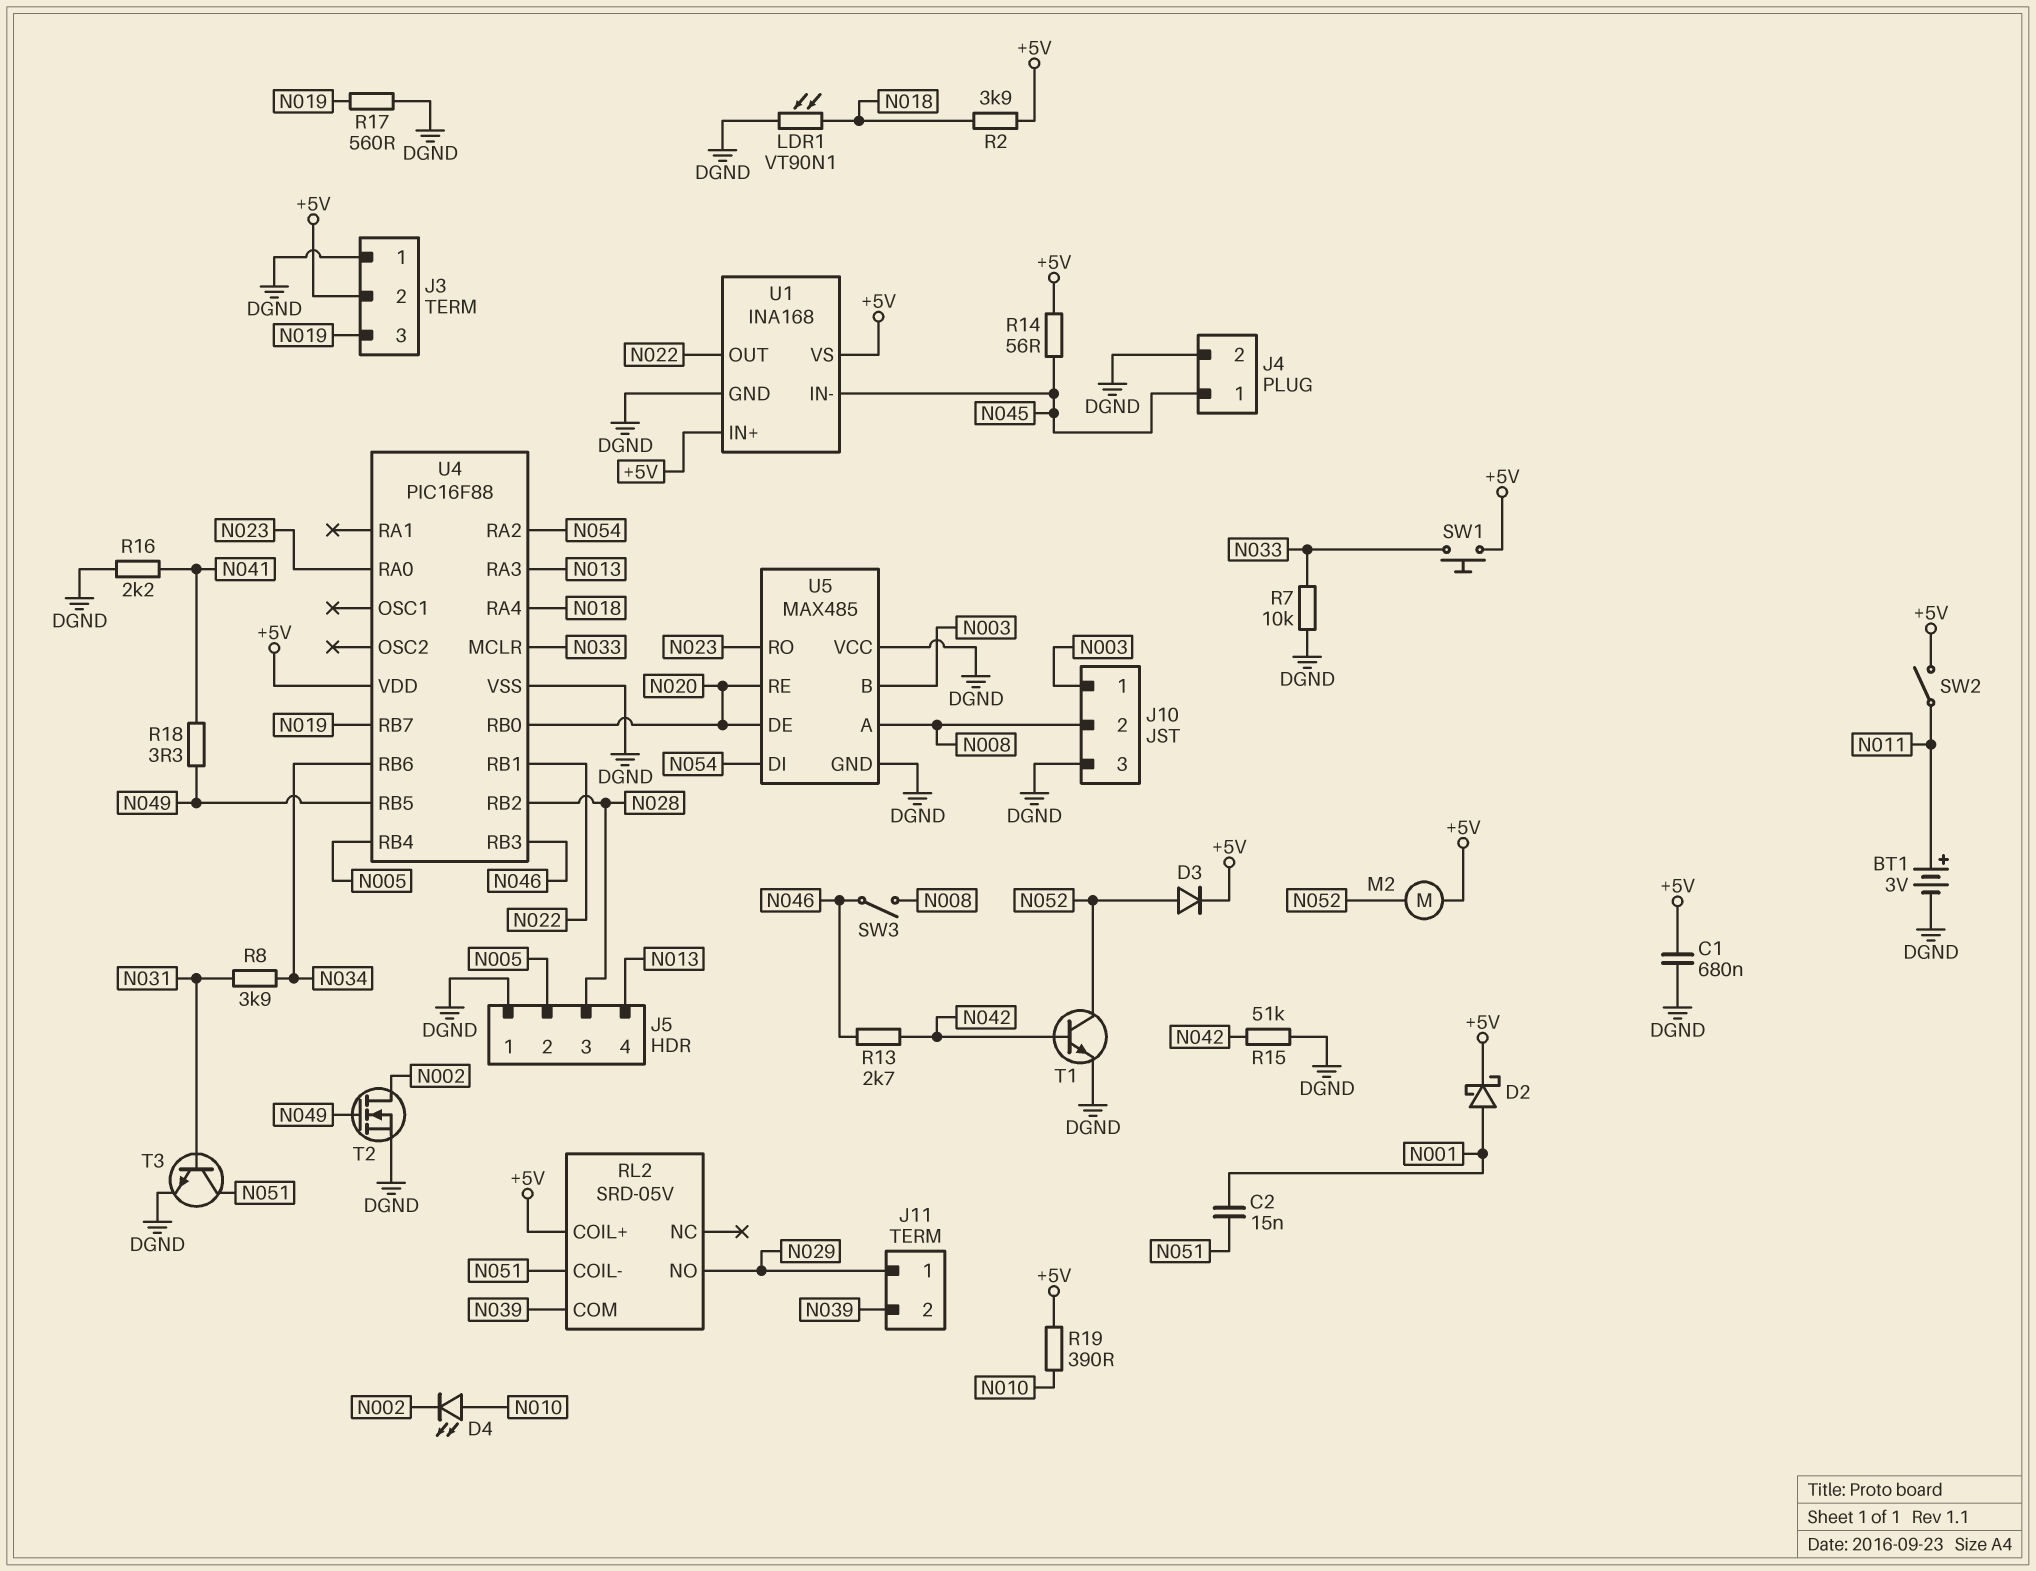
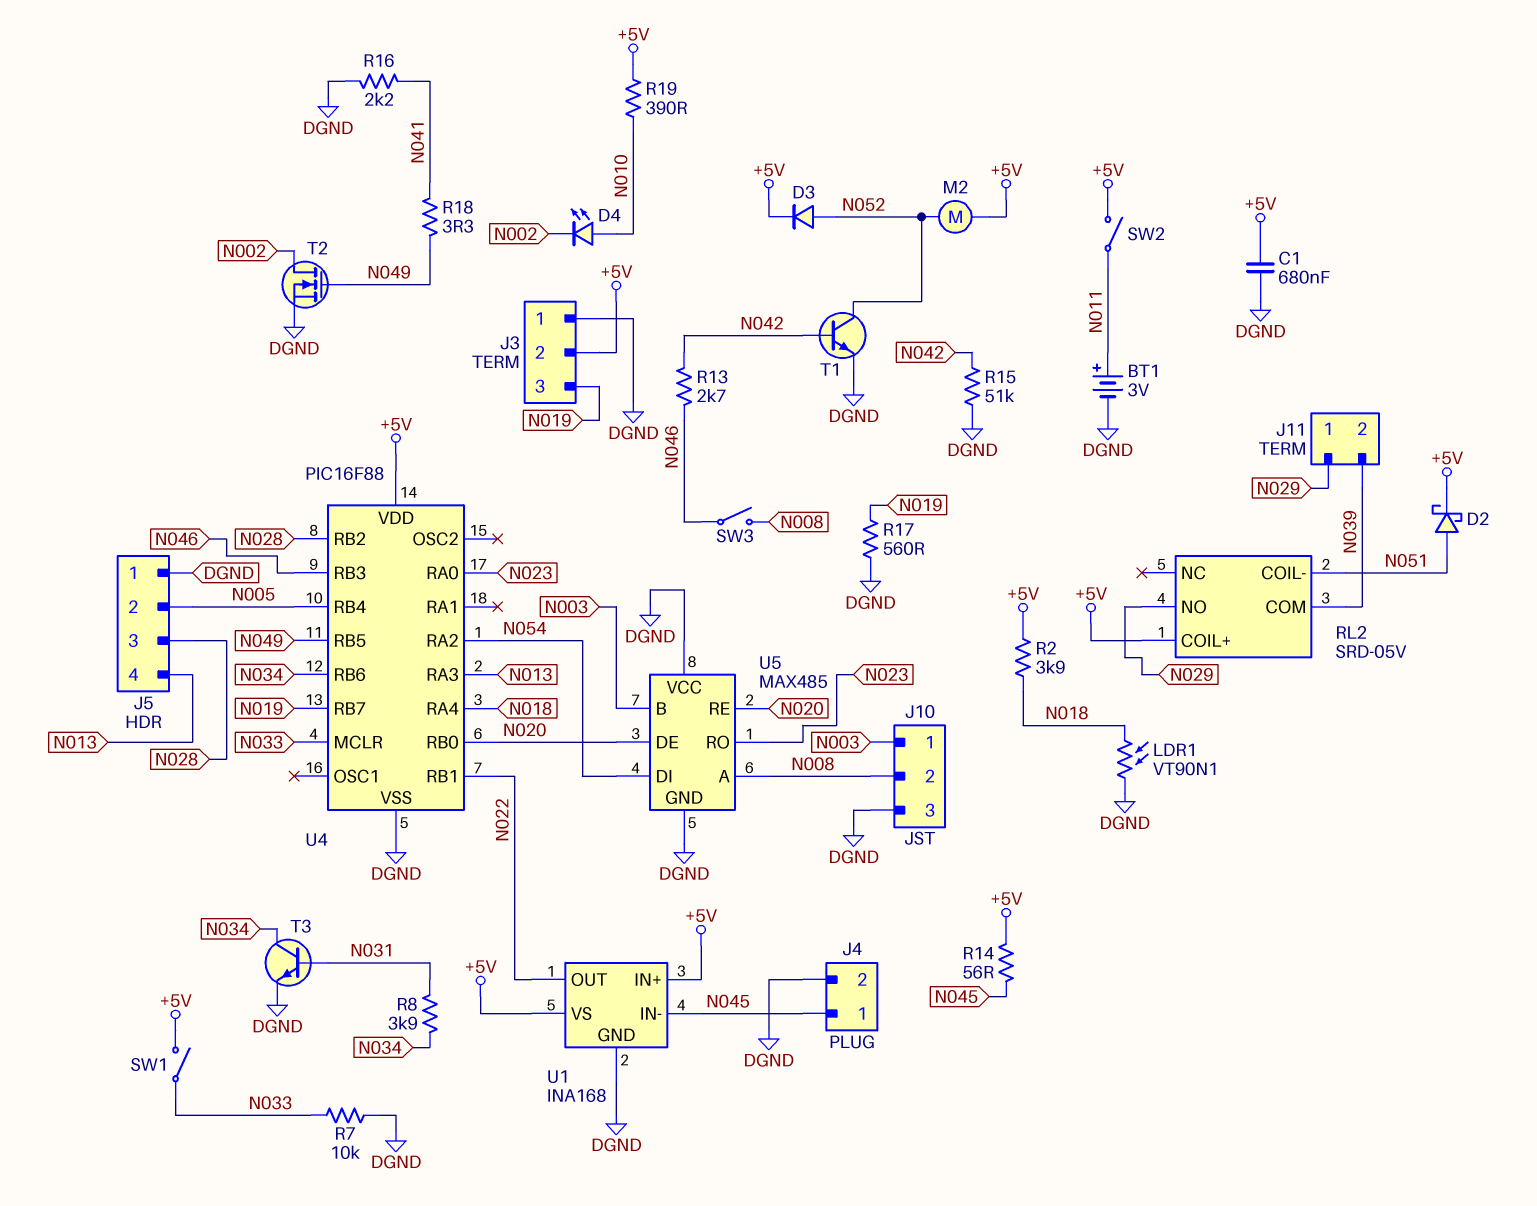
C2: 15nF (N001, N051) -> none
D2: schottky (A N001, K +5V) -> schottky (A N051, K +5V)
SW1: button (+5V, N033) -> switch (+5V, N033)
T3: NPN (B N031, C N051, E DGND) -> NPN (B N031, C N034, E DGND)

